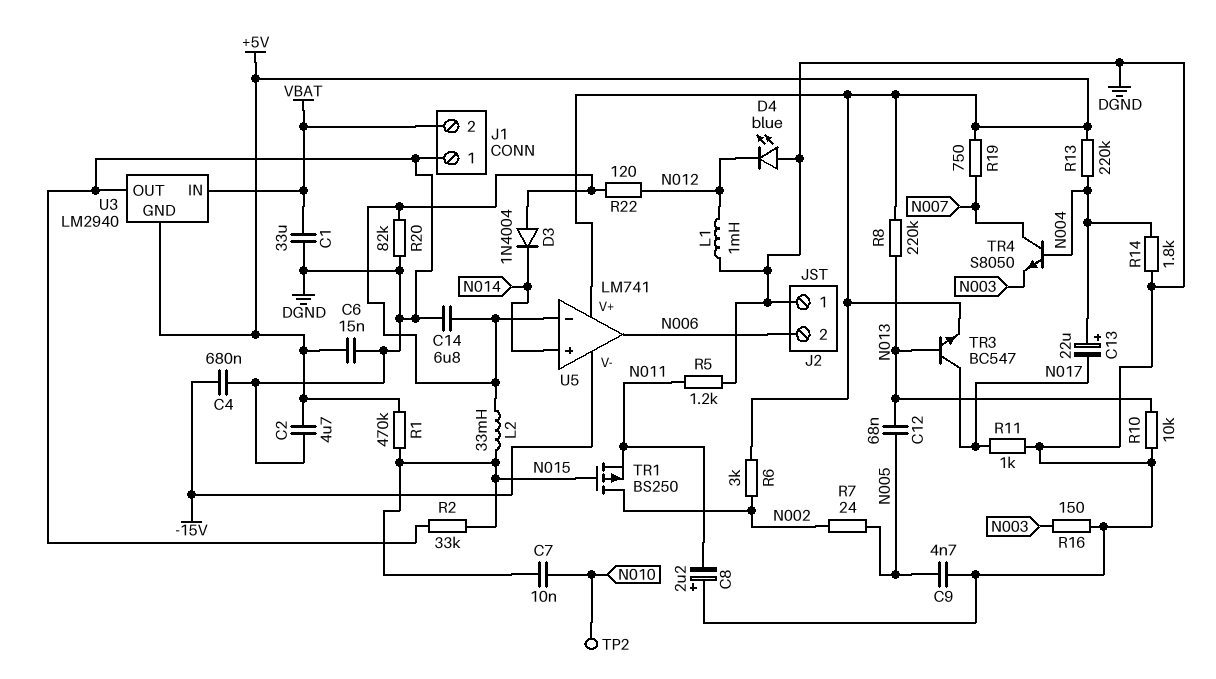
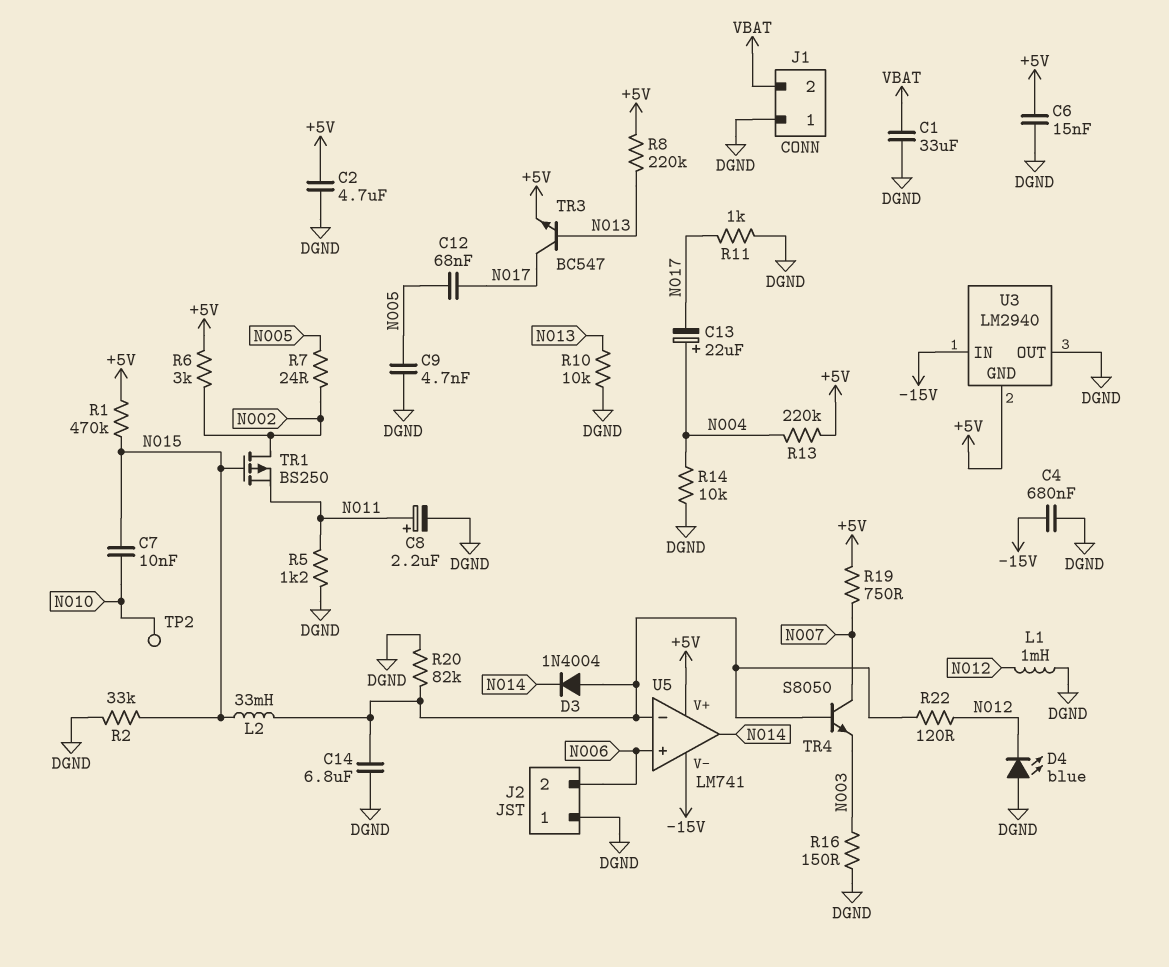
C8: 2.2uF (plus DGND, minus N011) -> 2.2uF (plus N011, minus DGND)
C12: 68nF (N005, N013) -> 68nF (N005, N017)
R14: 1.8k (DGND, N004) -> 10k (DGND, N004)
TR4: NPN S8050 (B N004, C N007, E N003) -> NPN S8050 (B U5/in-, C N007, E N003)
U3 pin IN: VBAT -> -15V
U5 pin in+: N014 -> N006
U5 pin out: N006 -> N014

